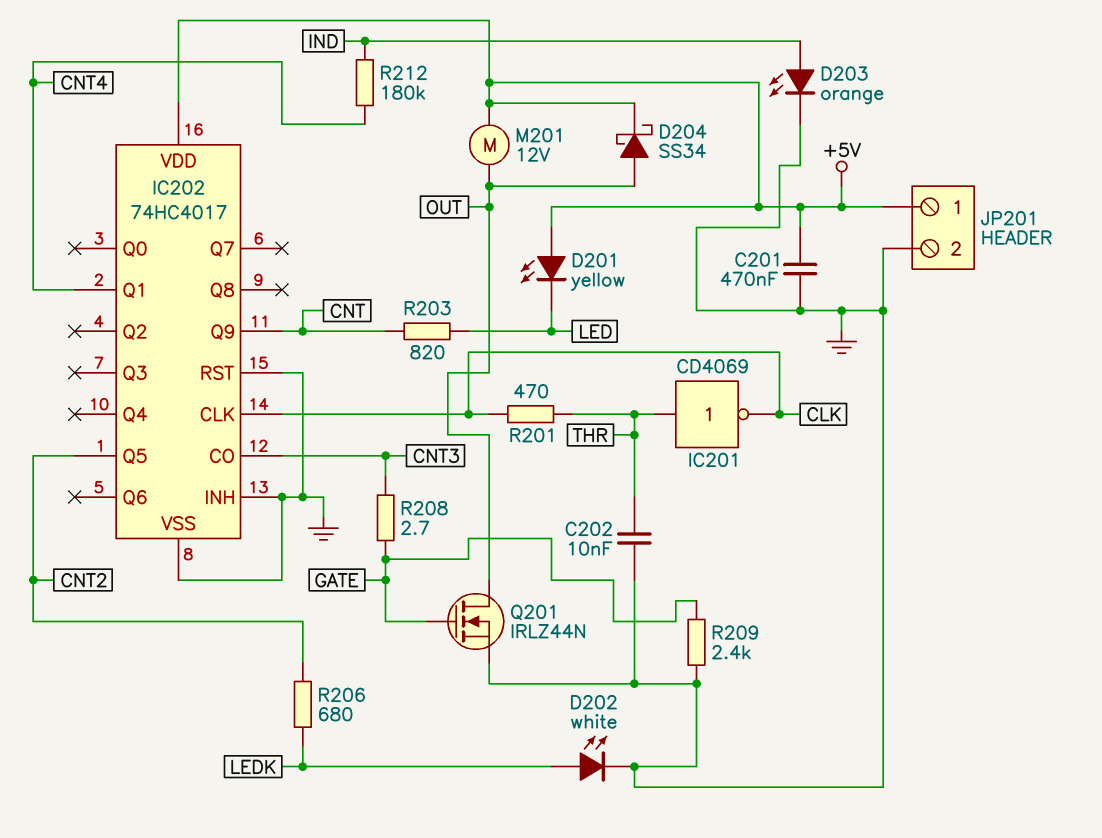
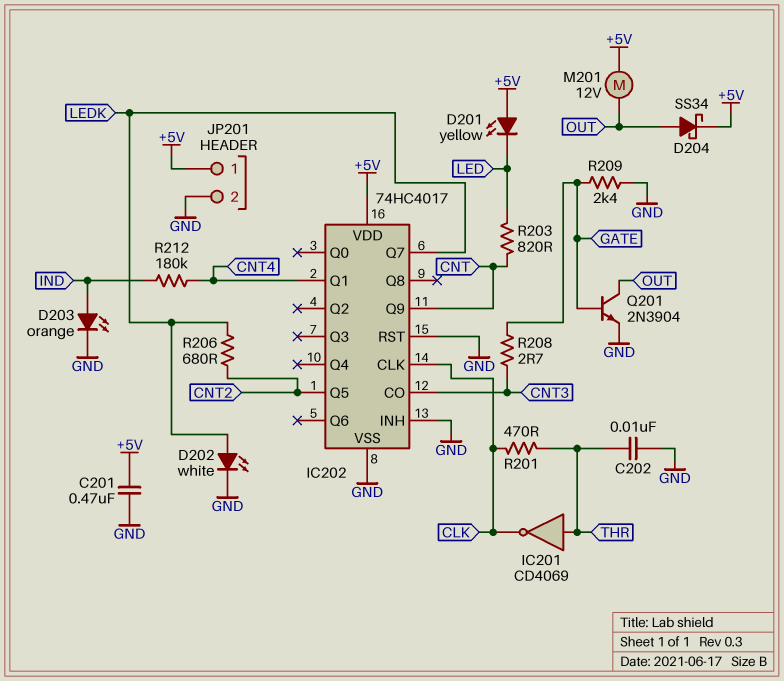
IC202 pin Q7: none -> LEDK
Q201: NMOS IRLZ44N (G GATE, D OUT, S GND) -> NPN 2N3904 (B GATE, C OUT, E GND)

